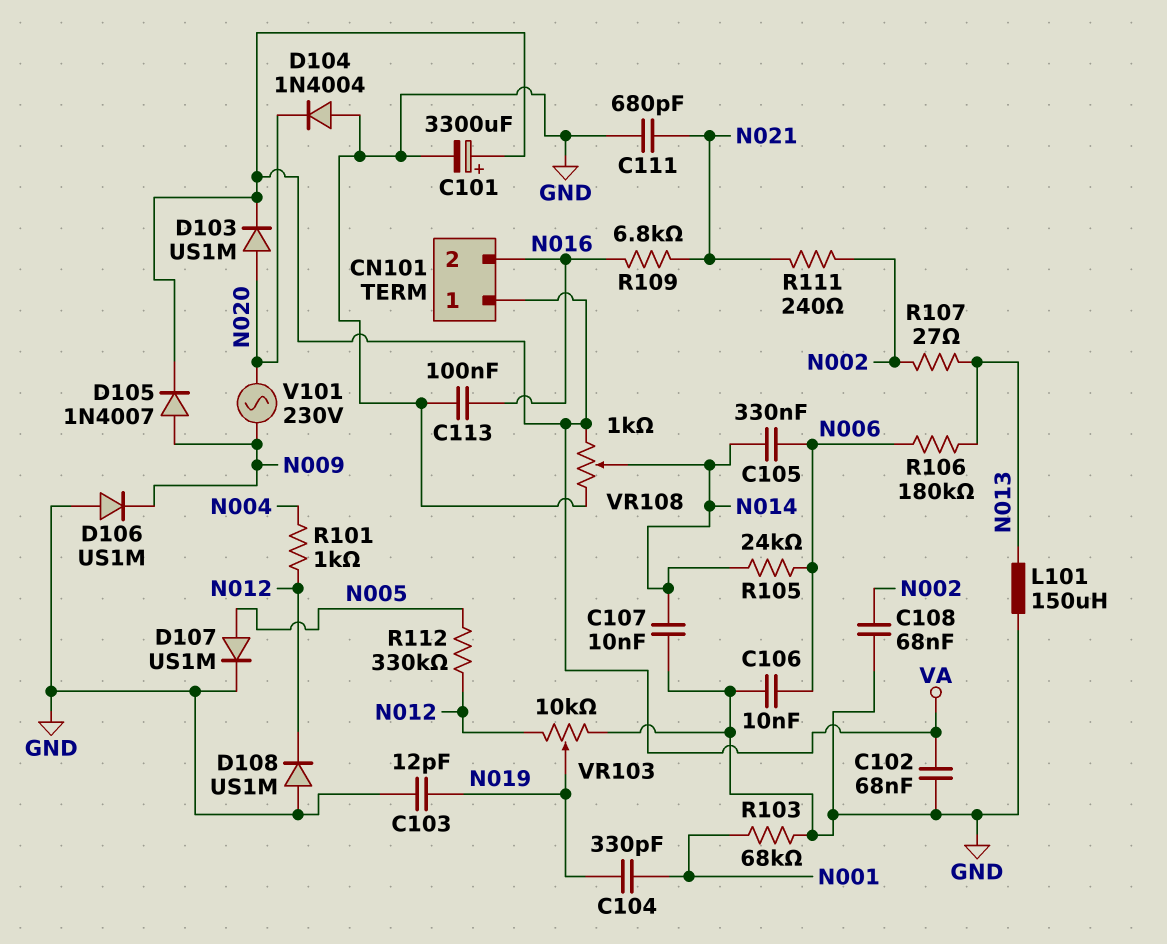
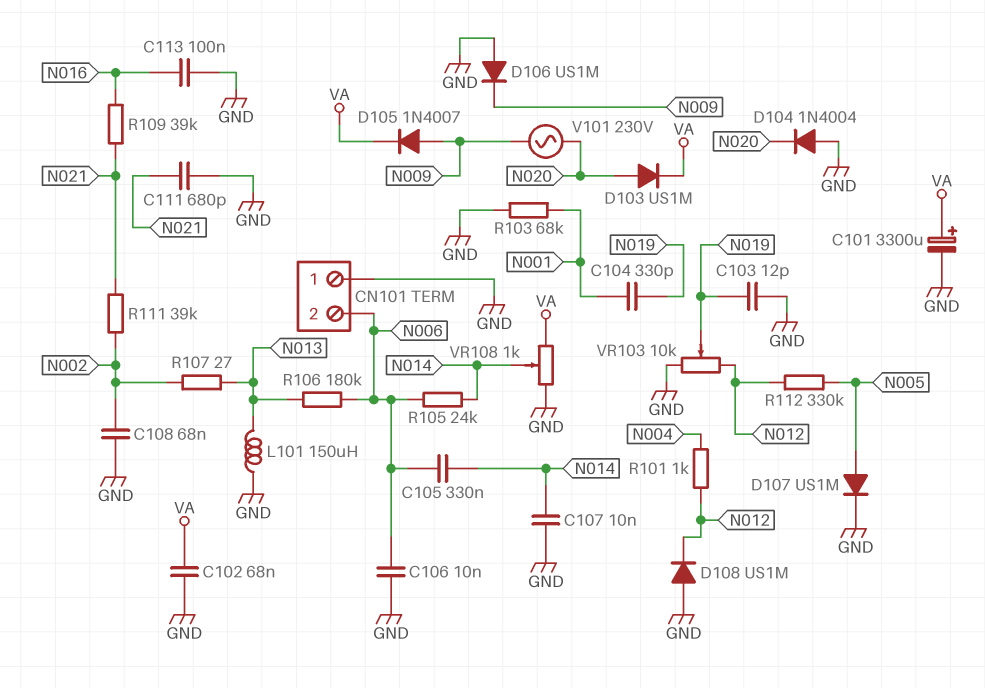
CN101 pin 1: VA -> GND
CN101 pin 2: N016 -> N006
R109: 6.8k (N016, N021) -> 39k (N016, N021)
R111: 240 (N002, N021) -> 39k (N002, N021)

